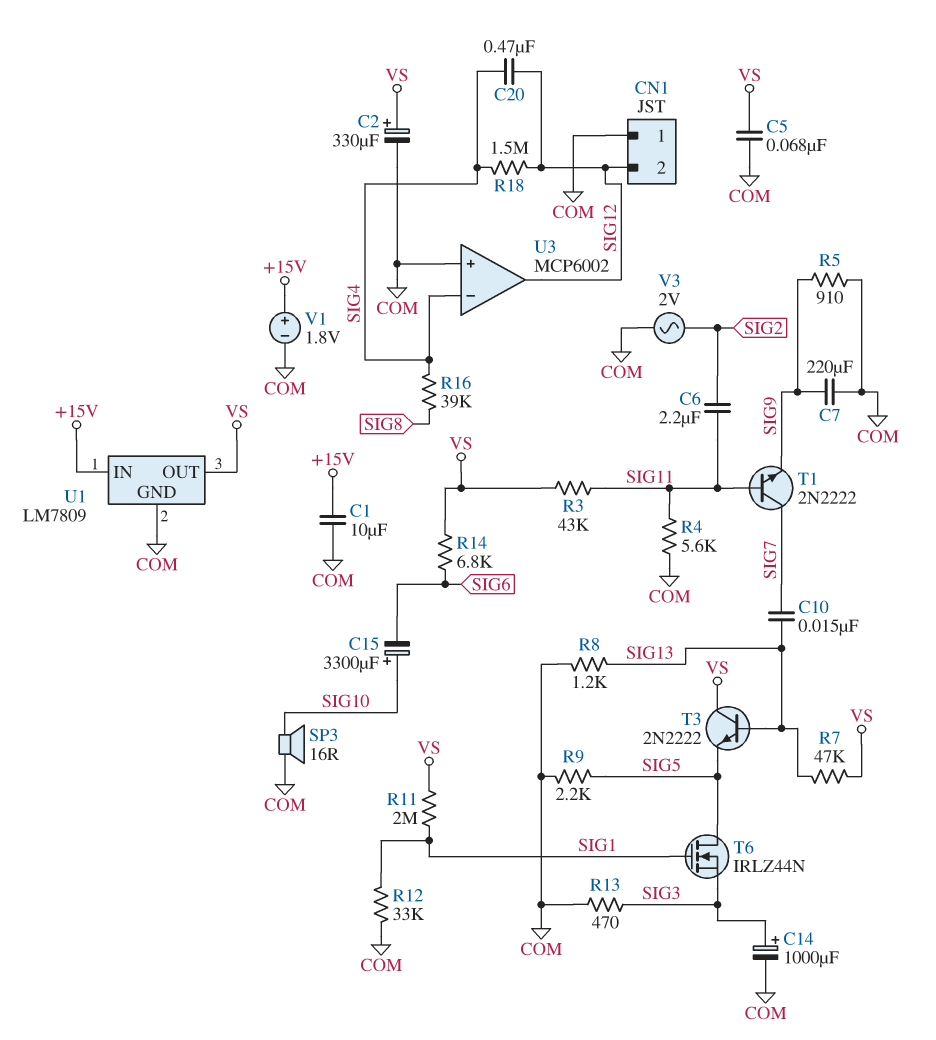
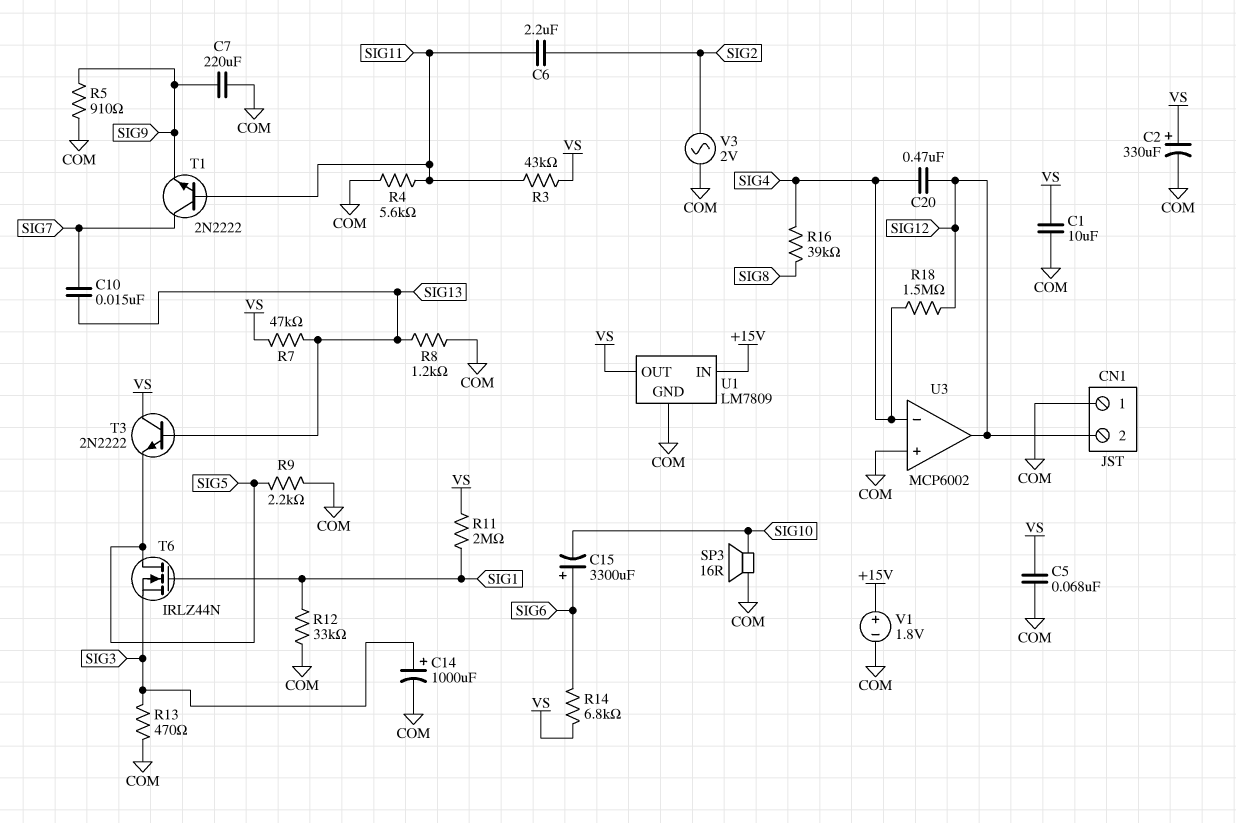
C1: 10uF (+15V, COM) -> 10uF (COM, VS)
C15: 3300uF (plus SIG10, minus SIG6) -> 3300uF (plus SIG6, minus SIG10)

